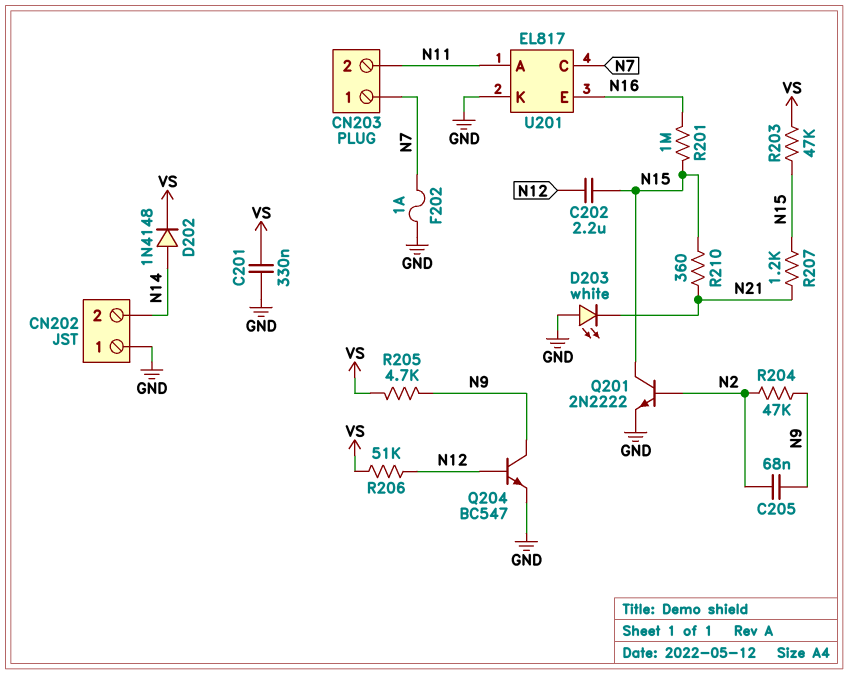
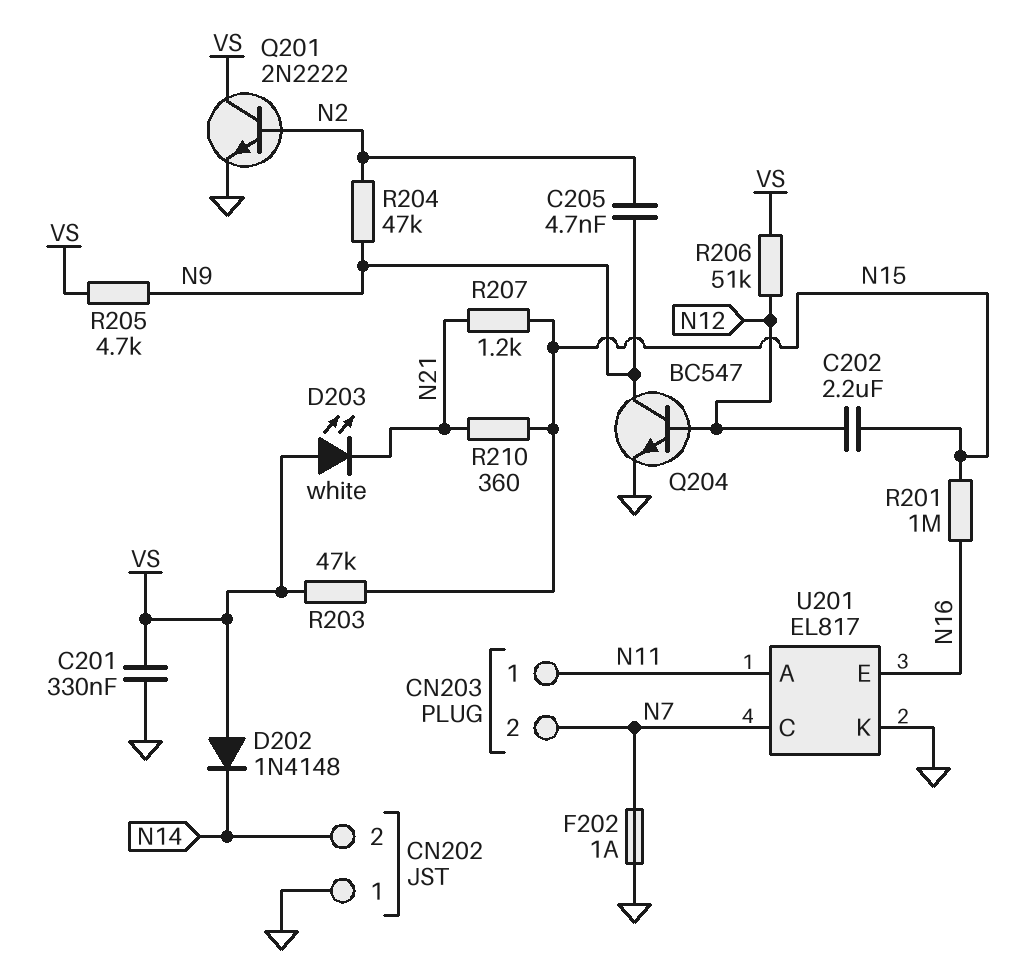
C205: 68nF (N2, N9) -> 4.7nF (N2, N9)
CN203 pin 1: N7 -> N11
CN203 pin 2: N11 -> N7
D202: diode 1N4148 (A N14, K VS) -> diode 1N4148 (A VS, K N14)
D203: LED white (A GND, K N21) -> LED white (A VS, K N21)
Q201: NPN 2N2222 (B N2, C N15, E GND) -> NPN 2N2222 (B N2, C VS, E GND)

